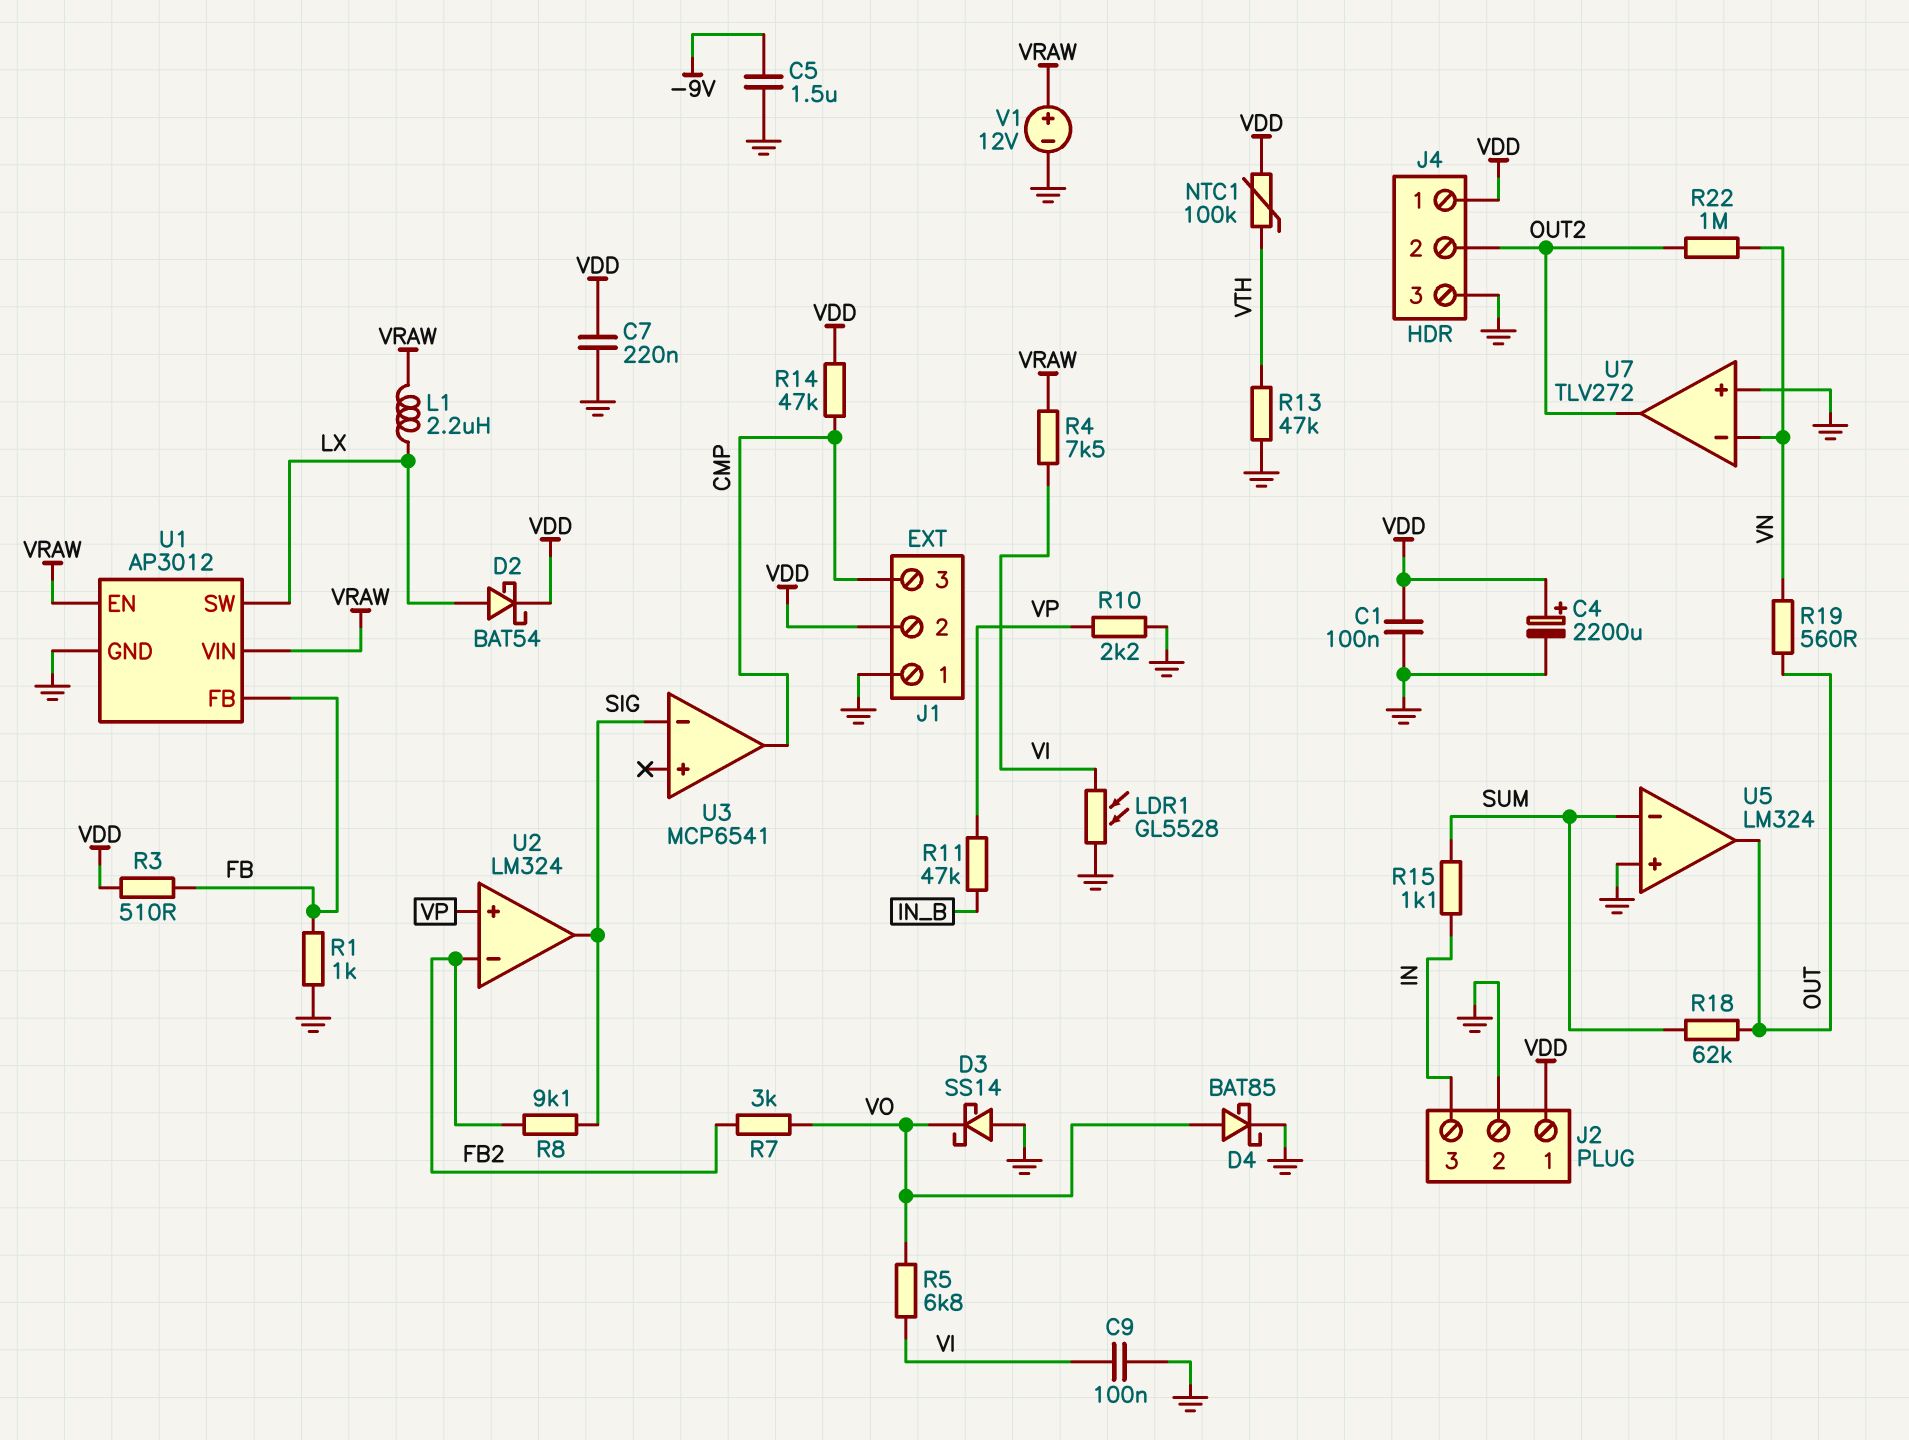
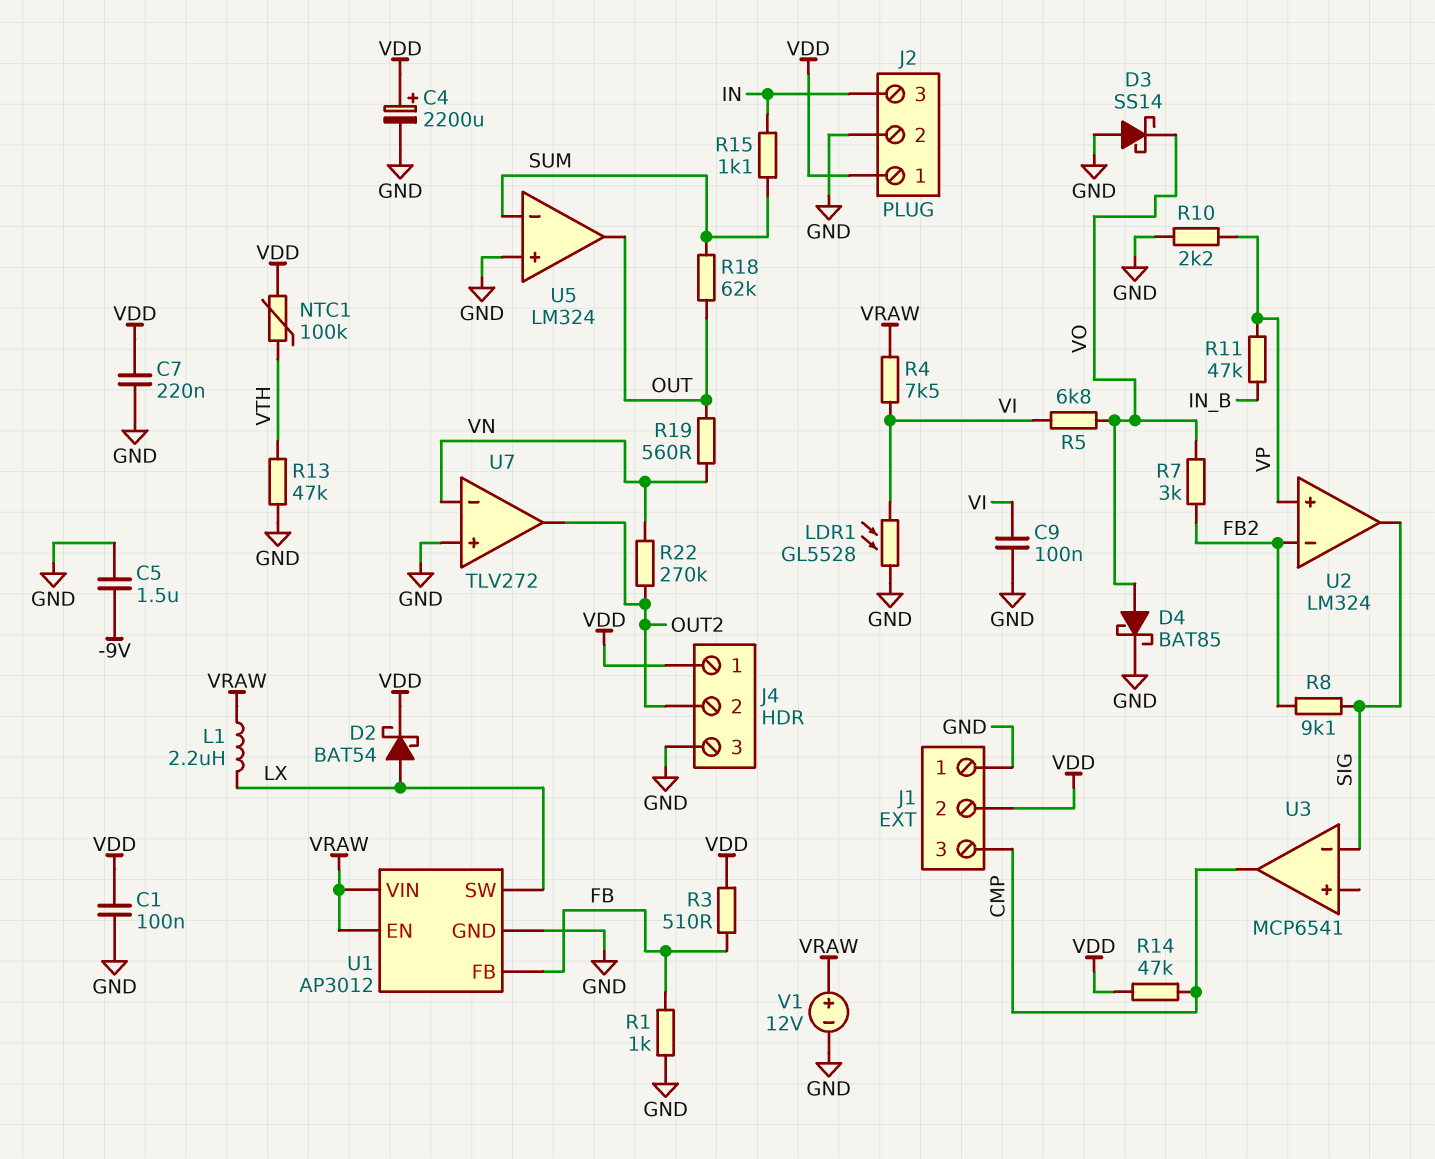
R22: 1M (OUT2, VN) -> 270k (OUT2, VN)

